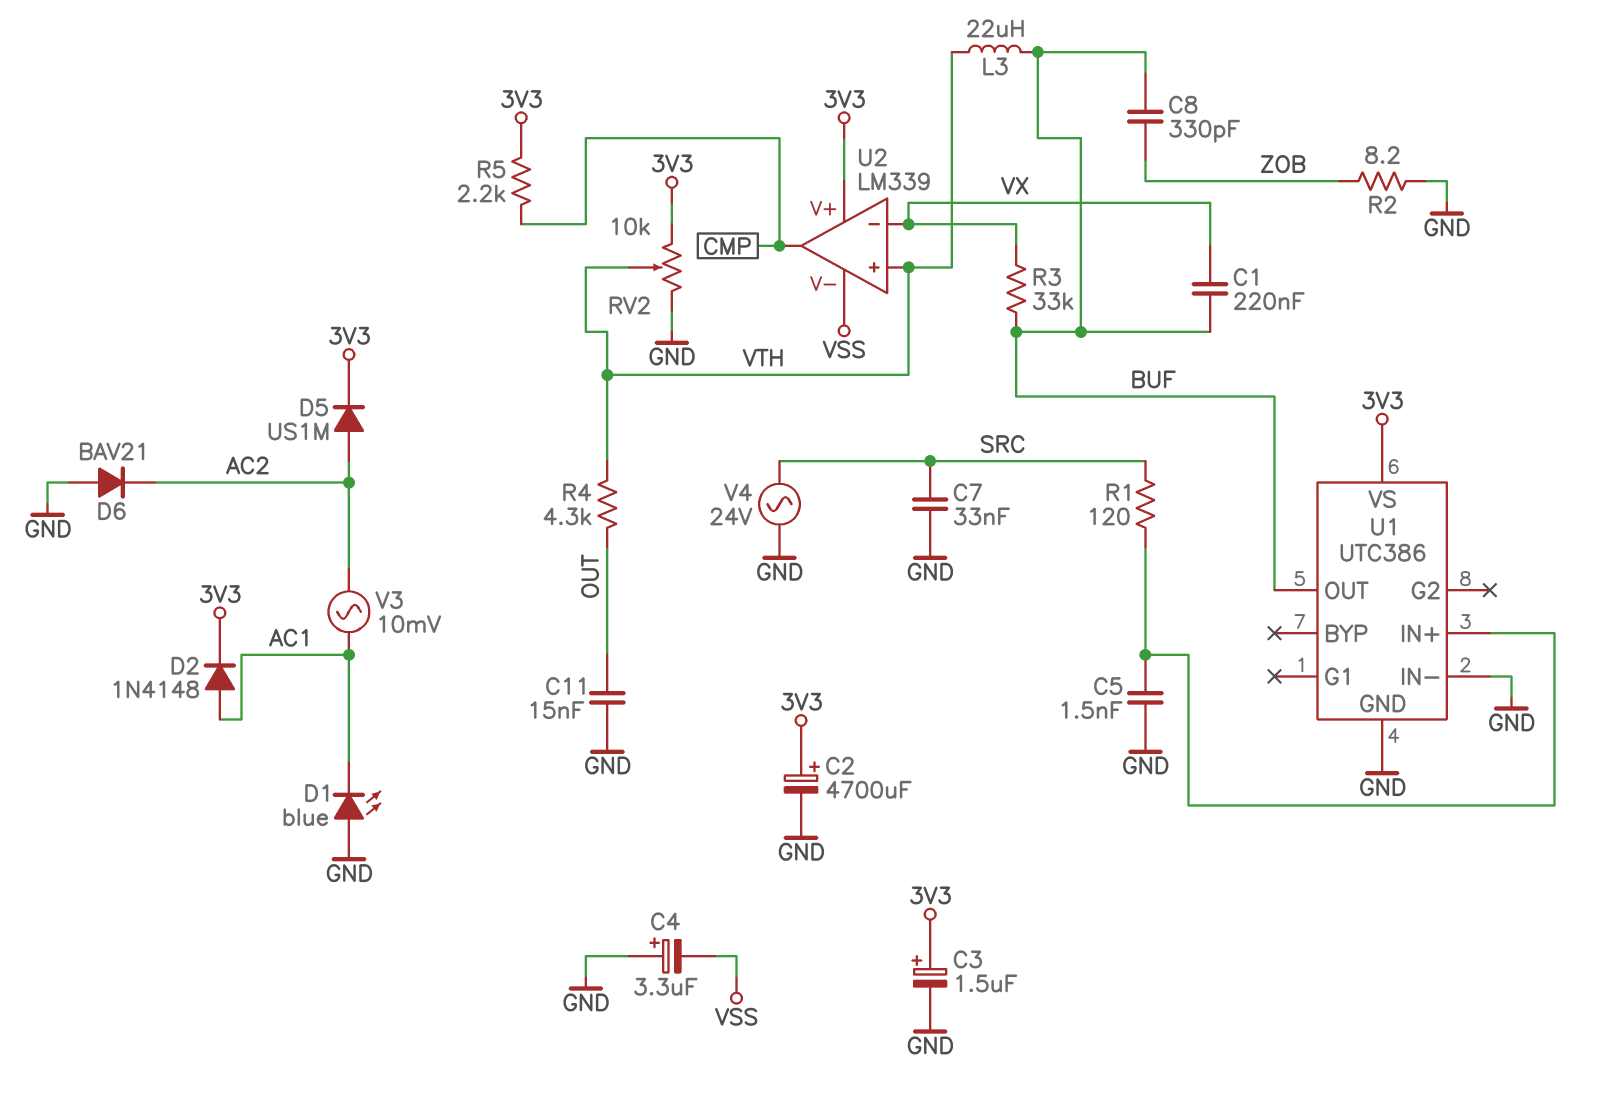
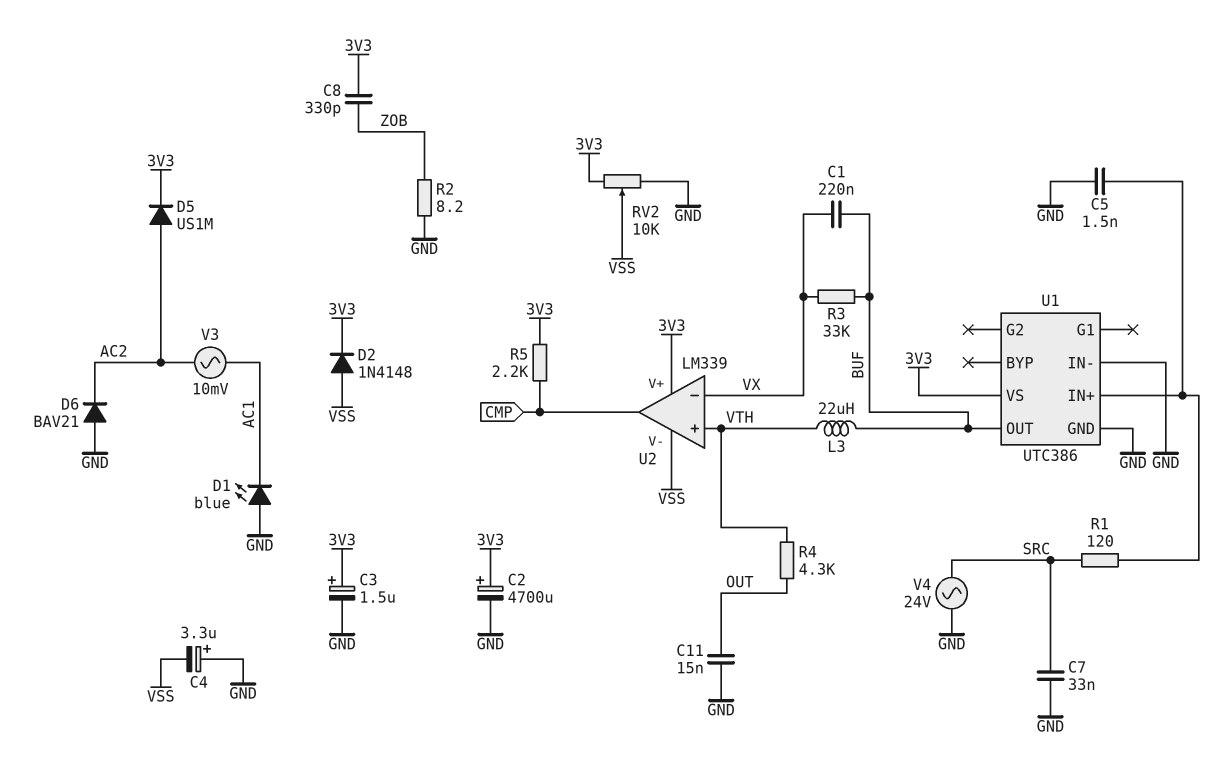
C8: 330pF (BUF, ZOB) -> 330pF (3V3, ZOB)
D2: diode 1N4148 (A AC1, K 3V3) -> diode 1N4148 (A VSS, K 3V3)
RV2: 10k (3V3, GND, wiper VTH) -> 10k (3V3, GND, wiper VSS)

